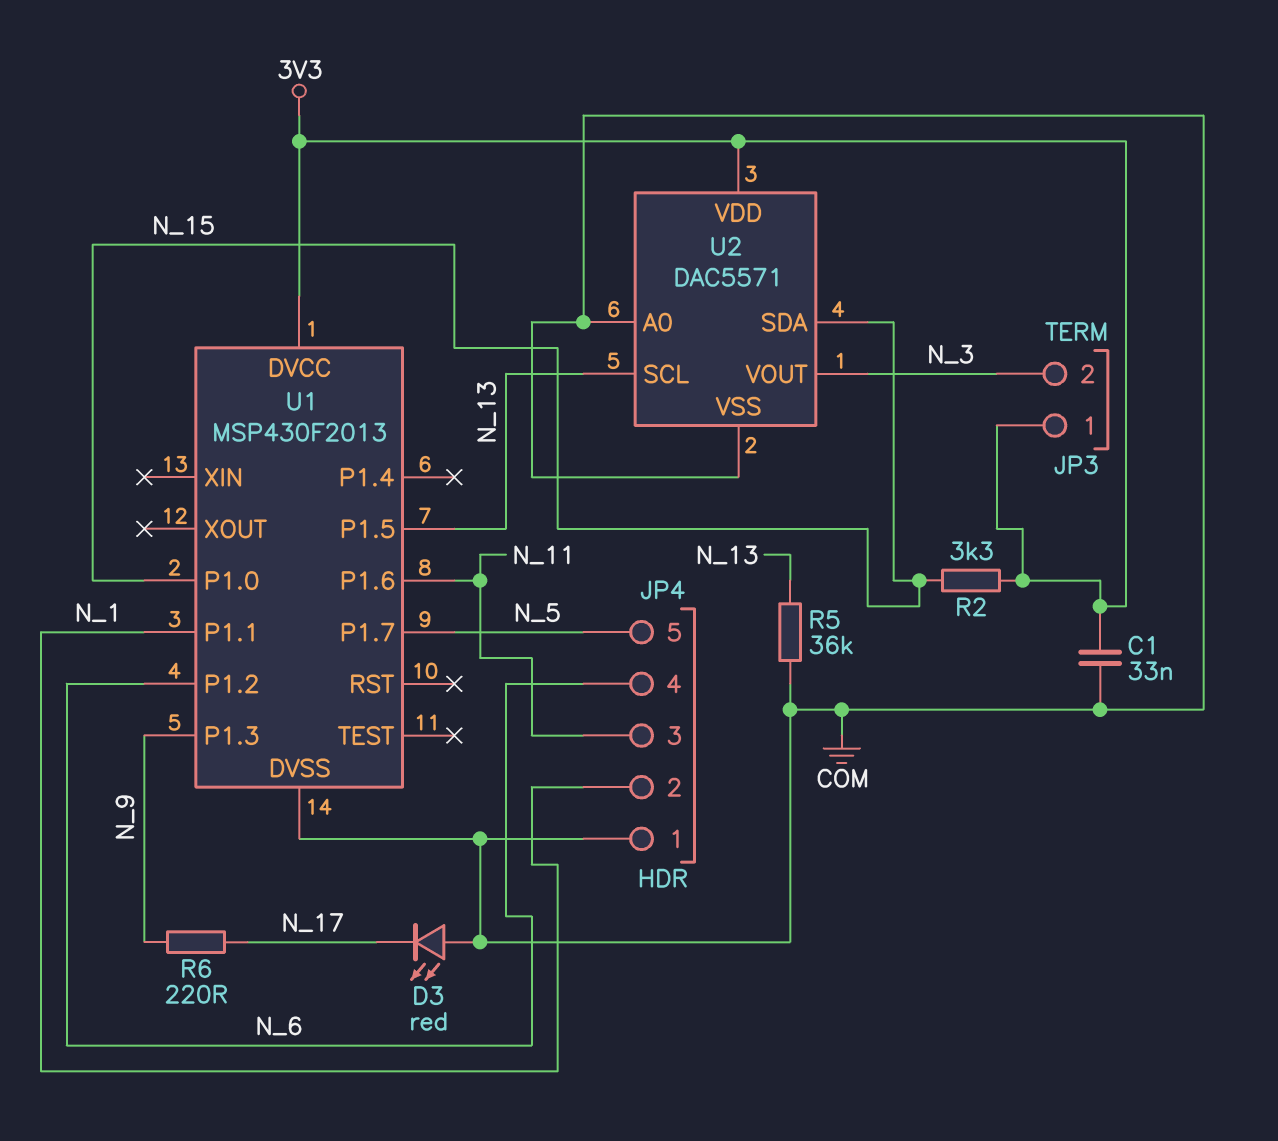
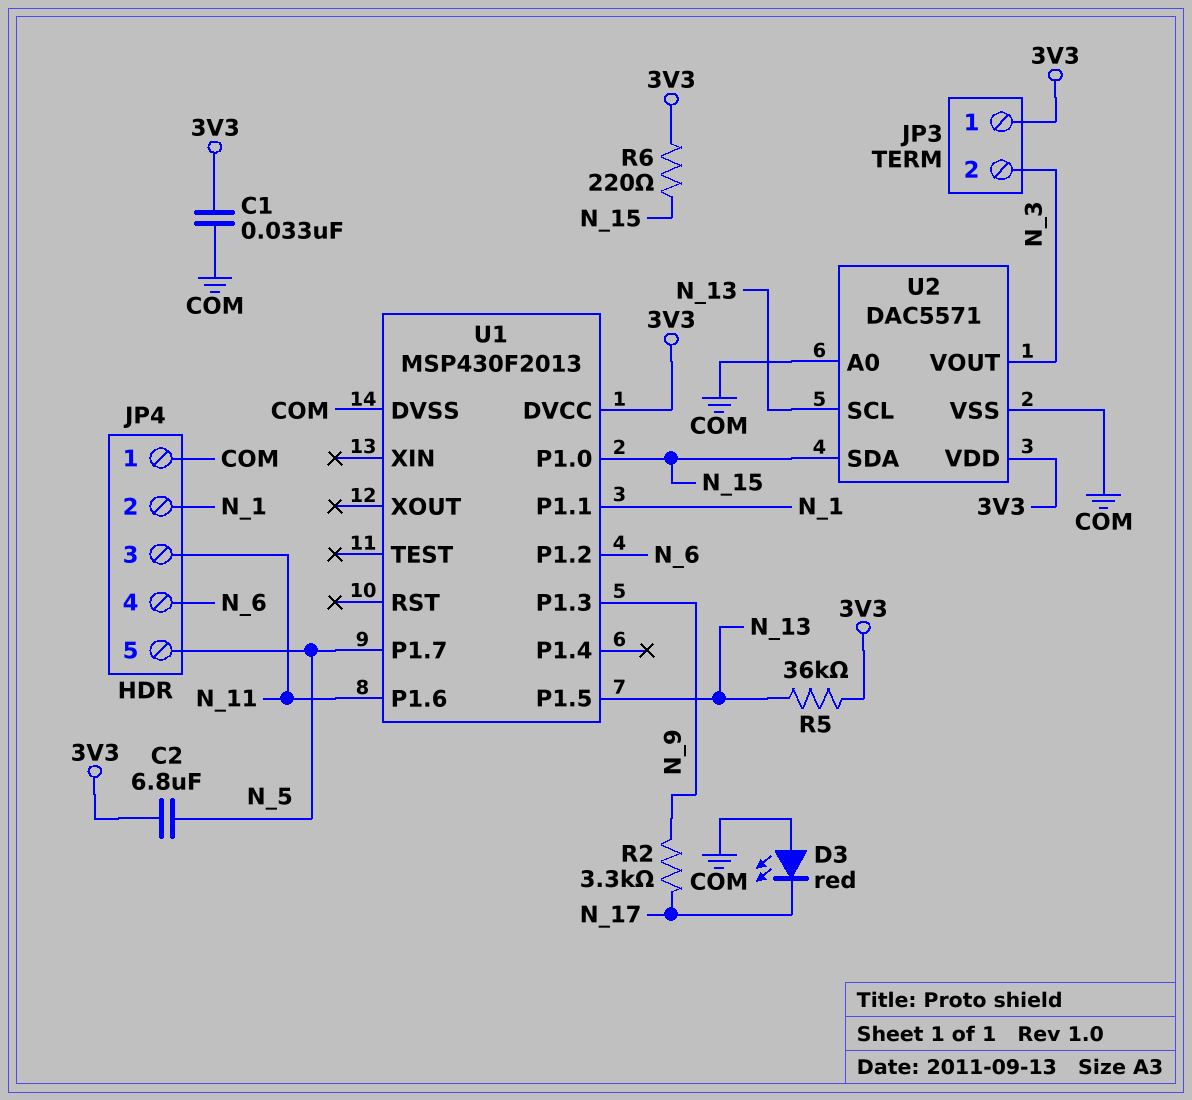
C2: none -> 6.8uF (3V3, N_5)
R2: 3.3k (3V3, N_15) -> 3.3k (N_9, N_17)
R5: 36k (COM, N_13) -> 36k (3V3, N_13)
R6: 220 (N_9, N_17) -> 220 (3V3, N_15)

